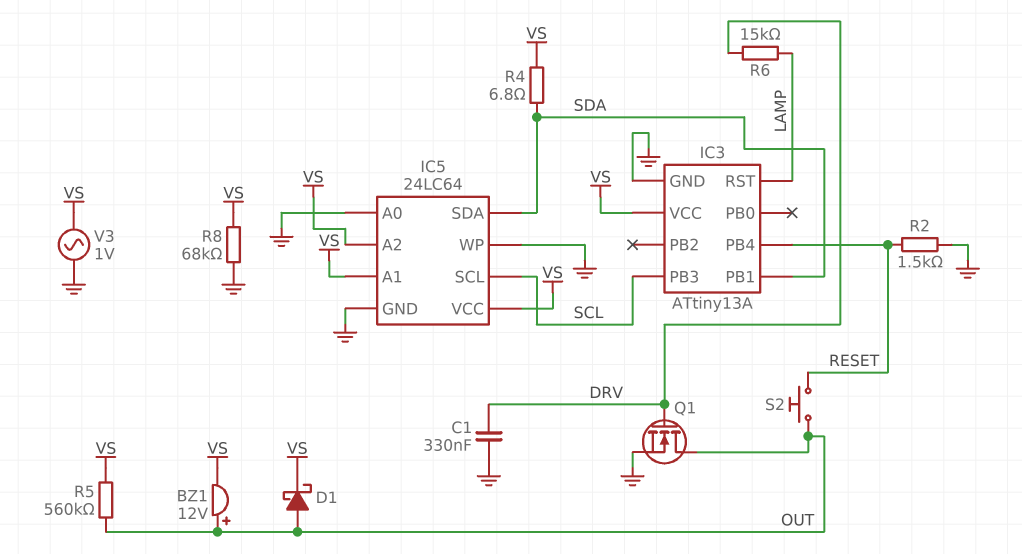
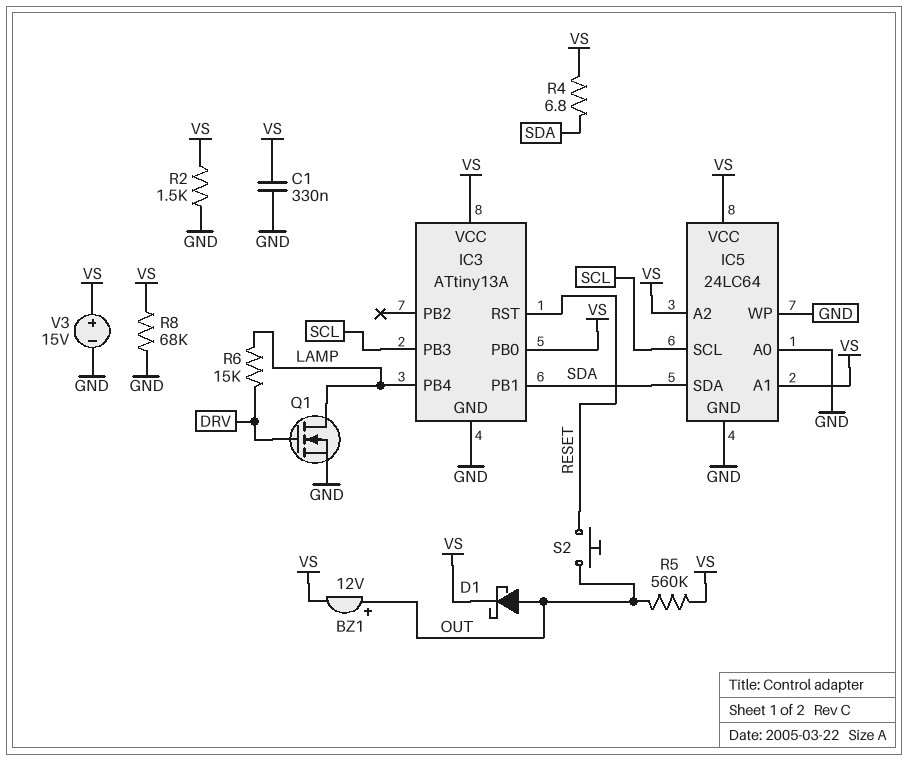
C1: 330nF (DRV, GND) -> 330nF (GND, VS)
IC3 pin PB0: none -> VS
IC3 pin PB4: RESET -> LAMP
IC3 pin RST: LAMP -> RESET
Q1: NMOS (G DRV, D OUT, S GND) -> NMOS (G DRV, D LAMP, S GND)
R2: 1.5k (GND, RESET) -> 1.5k (GND, VS)
V3: AC 1V (GND, VS) -> 15V (plus VS, minus GND)

